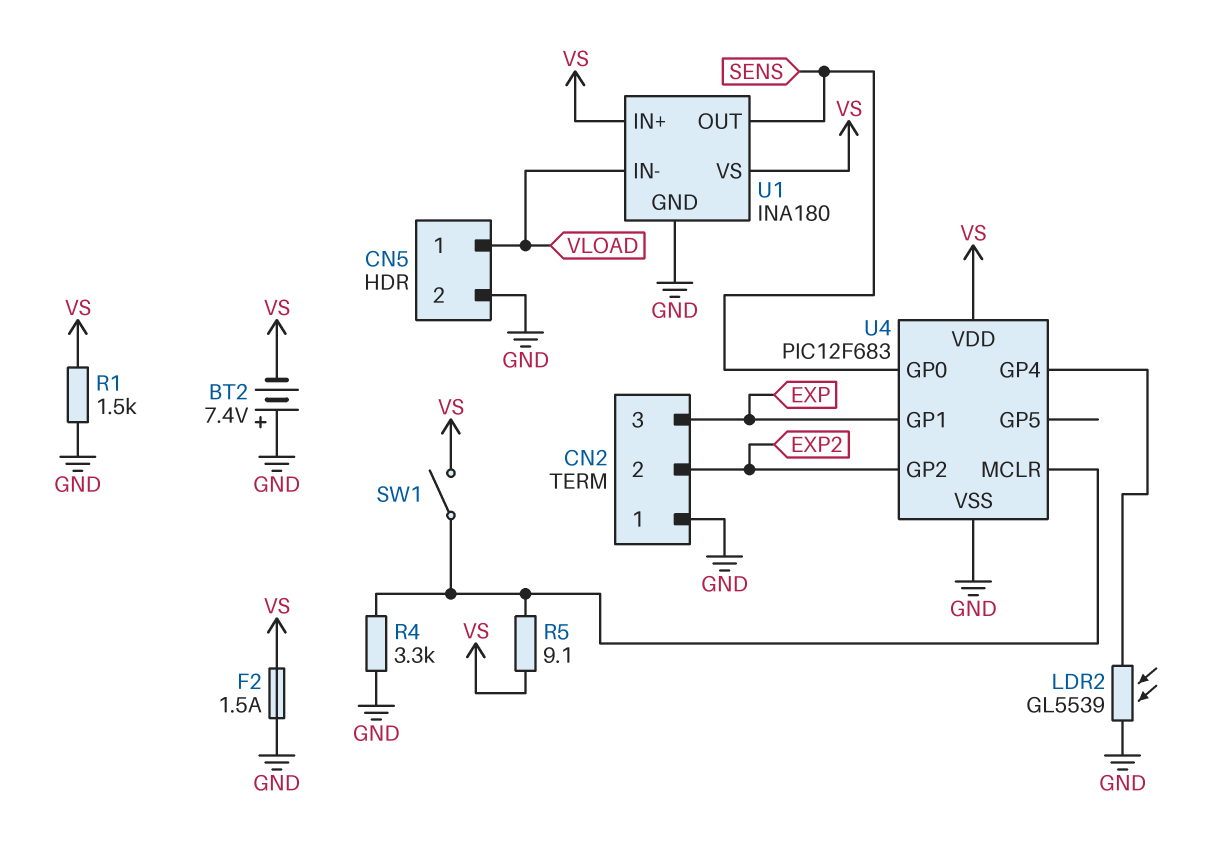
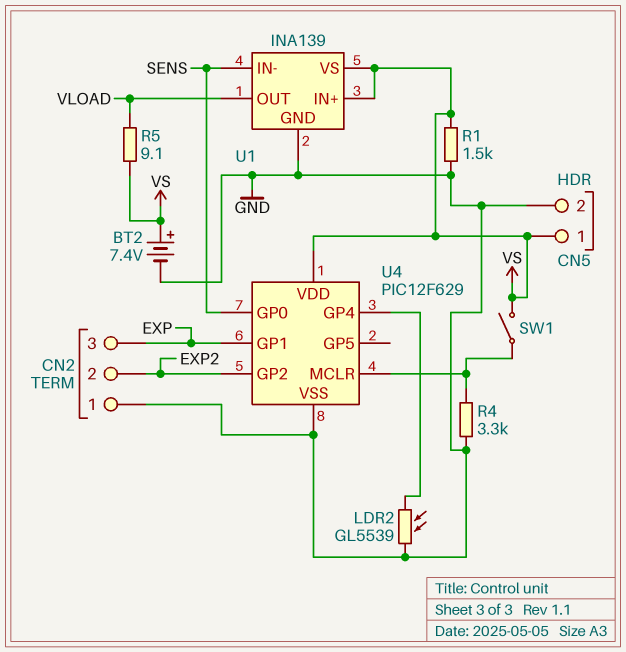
BT2: 7.4V (plus GND, minus VS) -> 7.4V (plus VS, minus GND)
CN5 pin 1: VLOAD -> VS
F2: 1.5A (GND, VS) -> none
R5: 9.1 (U4/MCLR, VS) -> 9.1 (VLOAD, VS)
U1: INA180 -> INA139
U1 pin IN-: VLOAD -> SENS
U1 pin OUT: SENS -> VLOAD
U4: PIC12F683 -> PIC12F629

